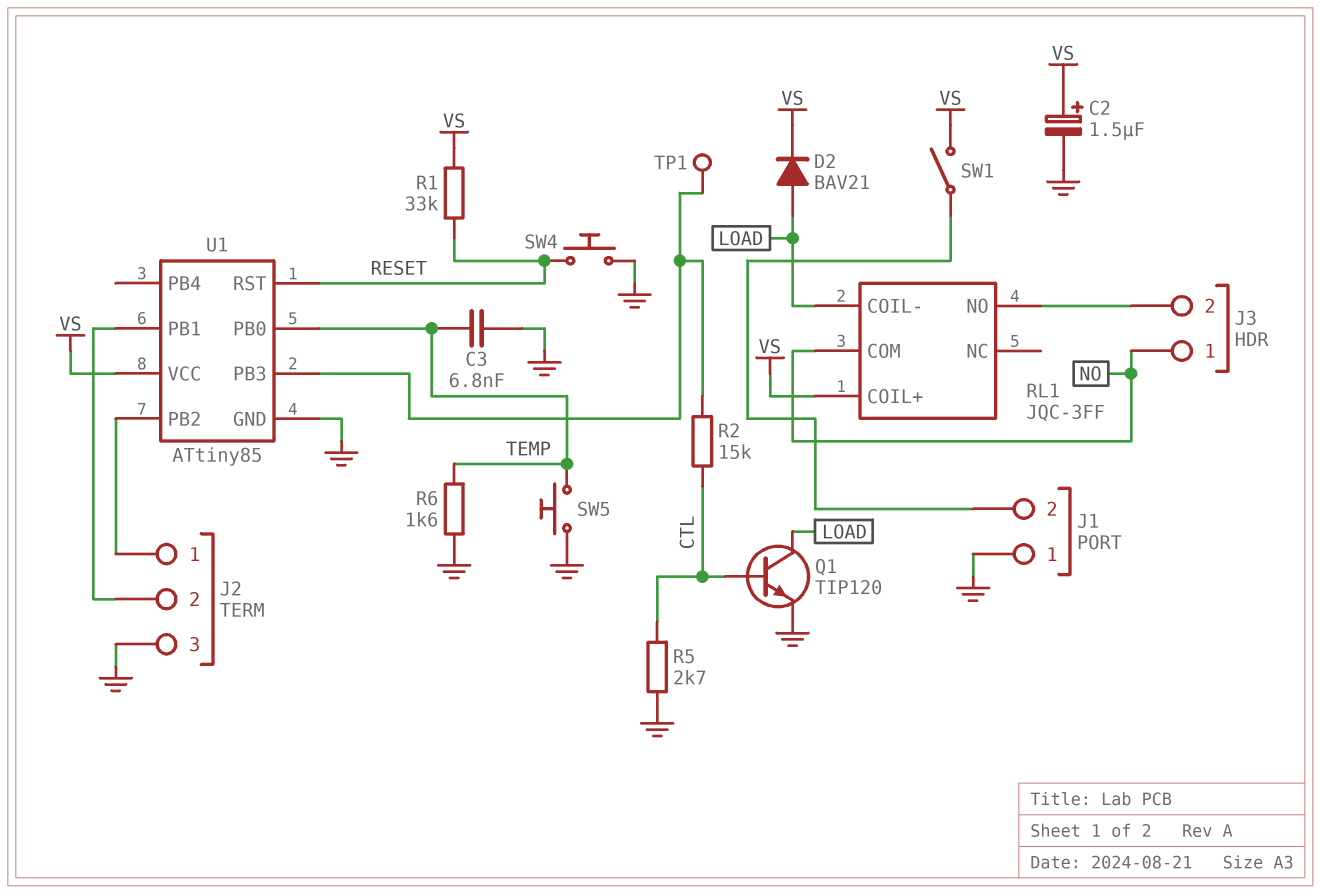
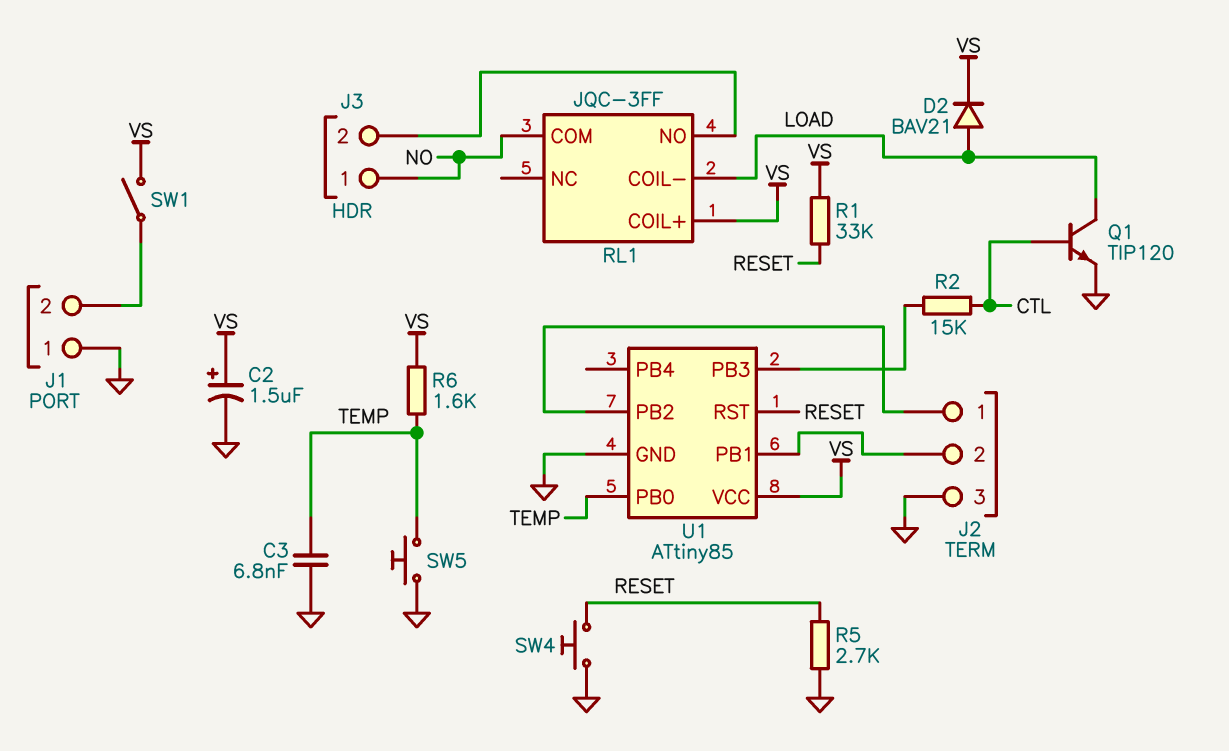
R5: 2.7k (CTL, GND) -> 2.7k (GND, RESET)
R6: 1.6k (GND, TEMP) -> 1.6k (TEMP, VS)
TP1: test point (U1/PB3) -> none

